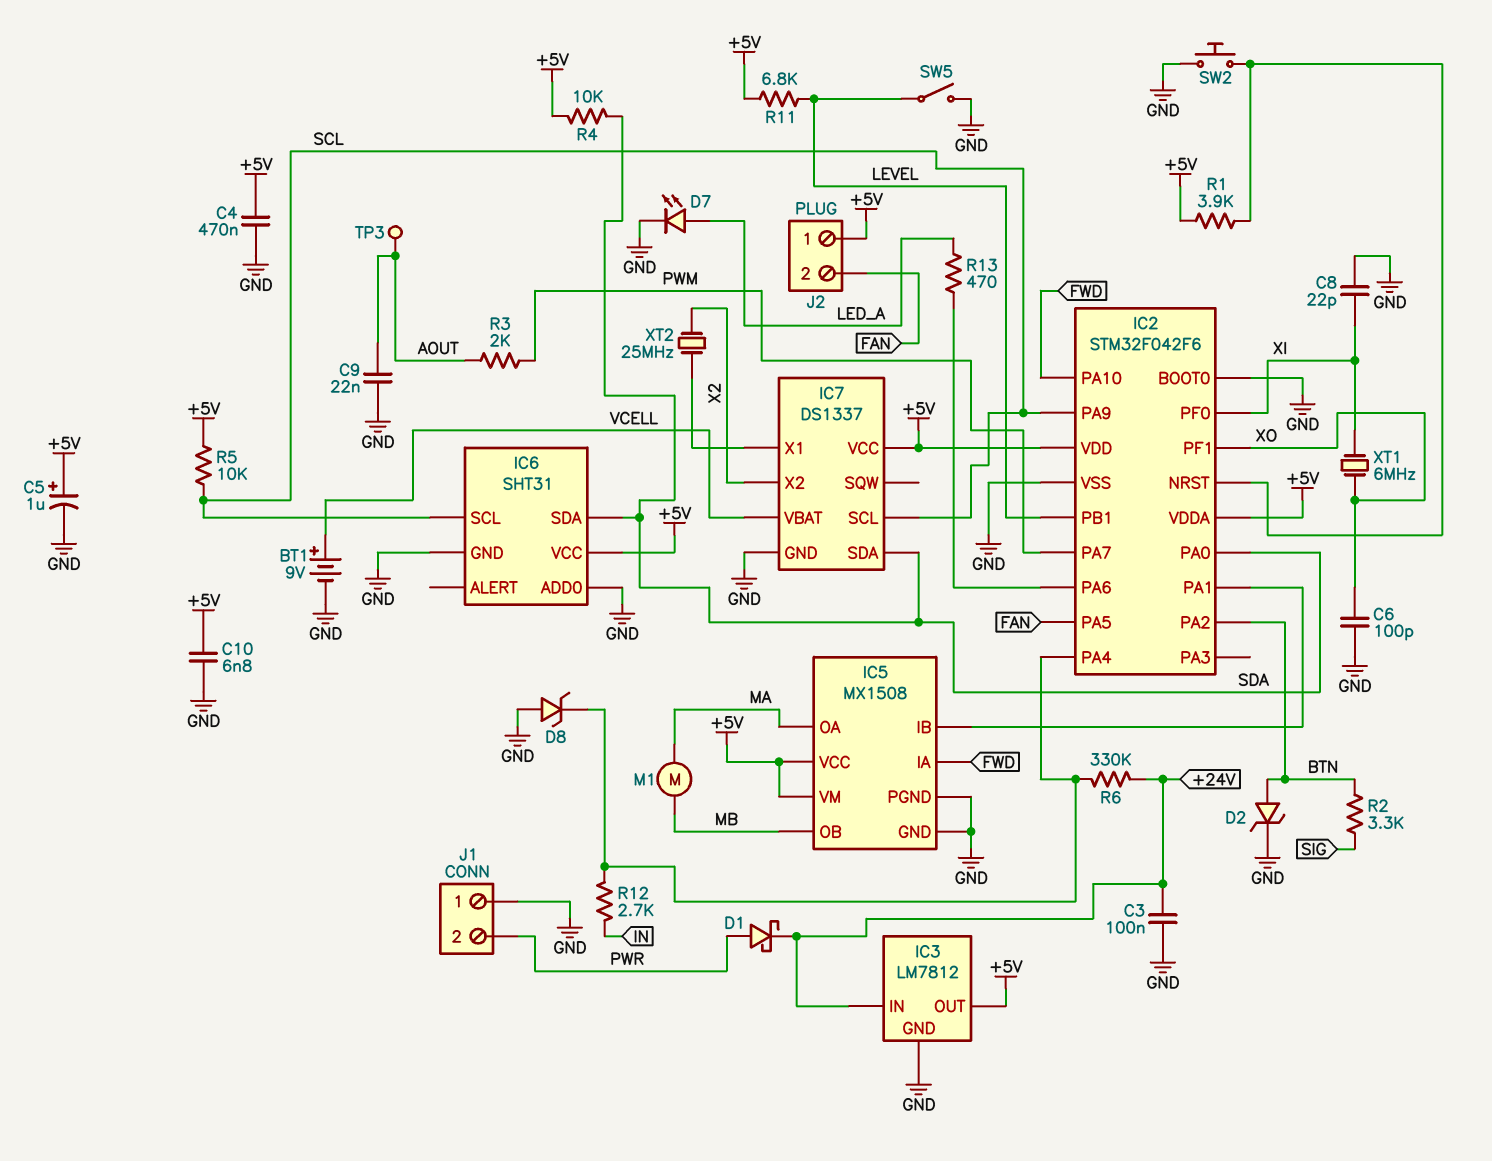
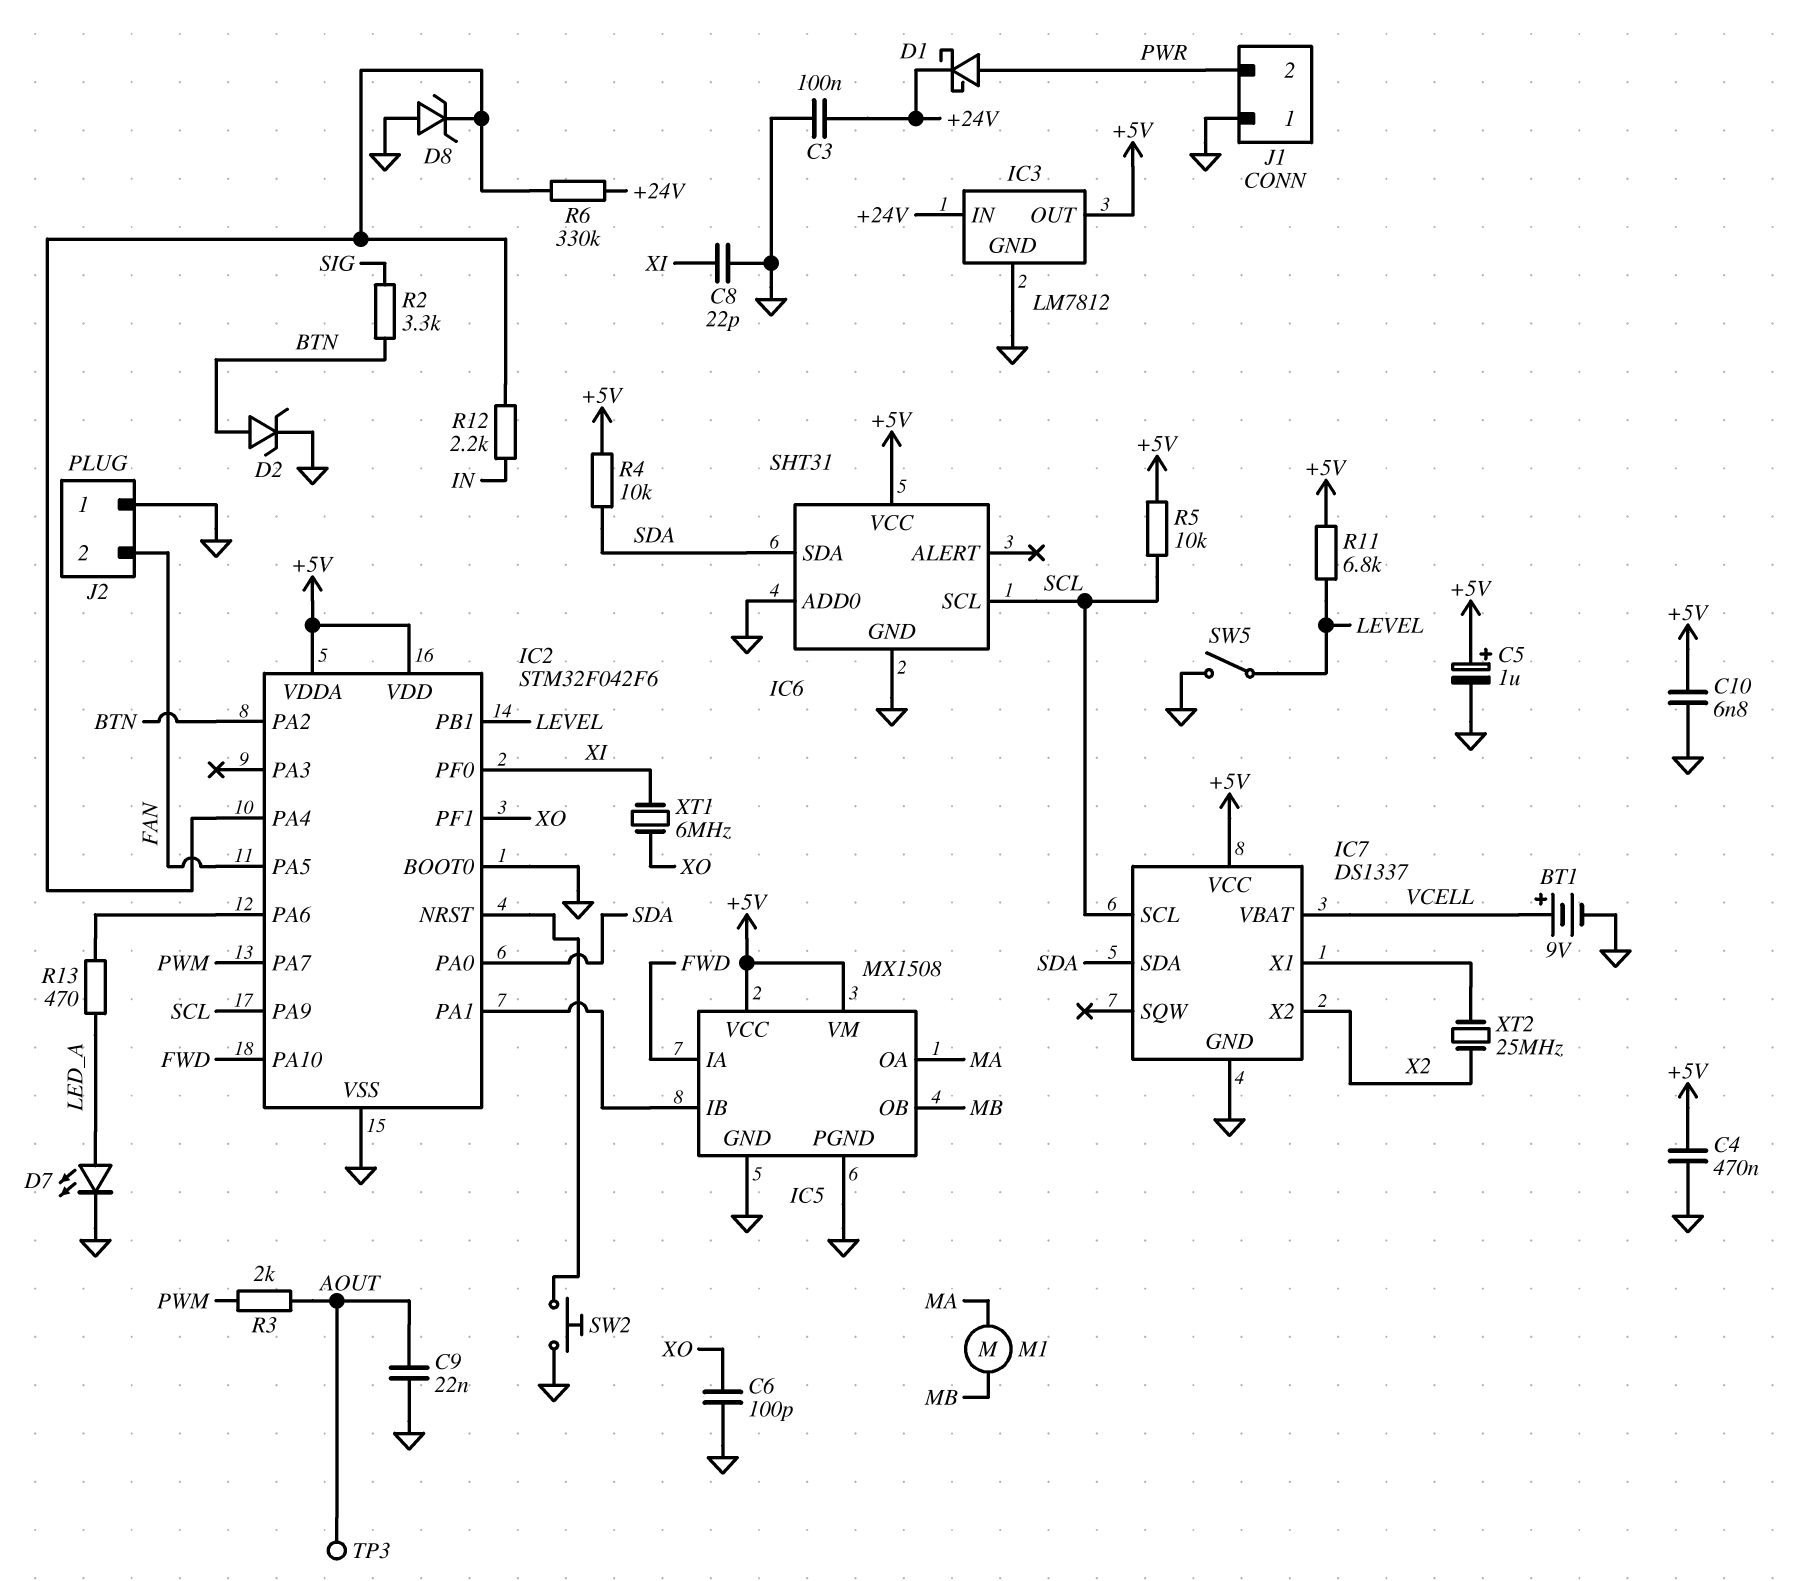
J2 pin 1: +5V -> GND
R1: 3.9k (+5V, IC2/NRST) -> none
R12: 2.7k (IC2/PA4, IN) -> 2.2k (IC2/PA4, IN)

